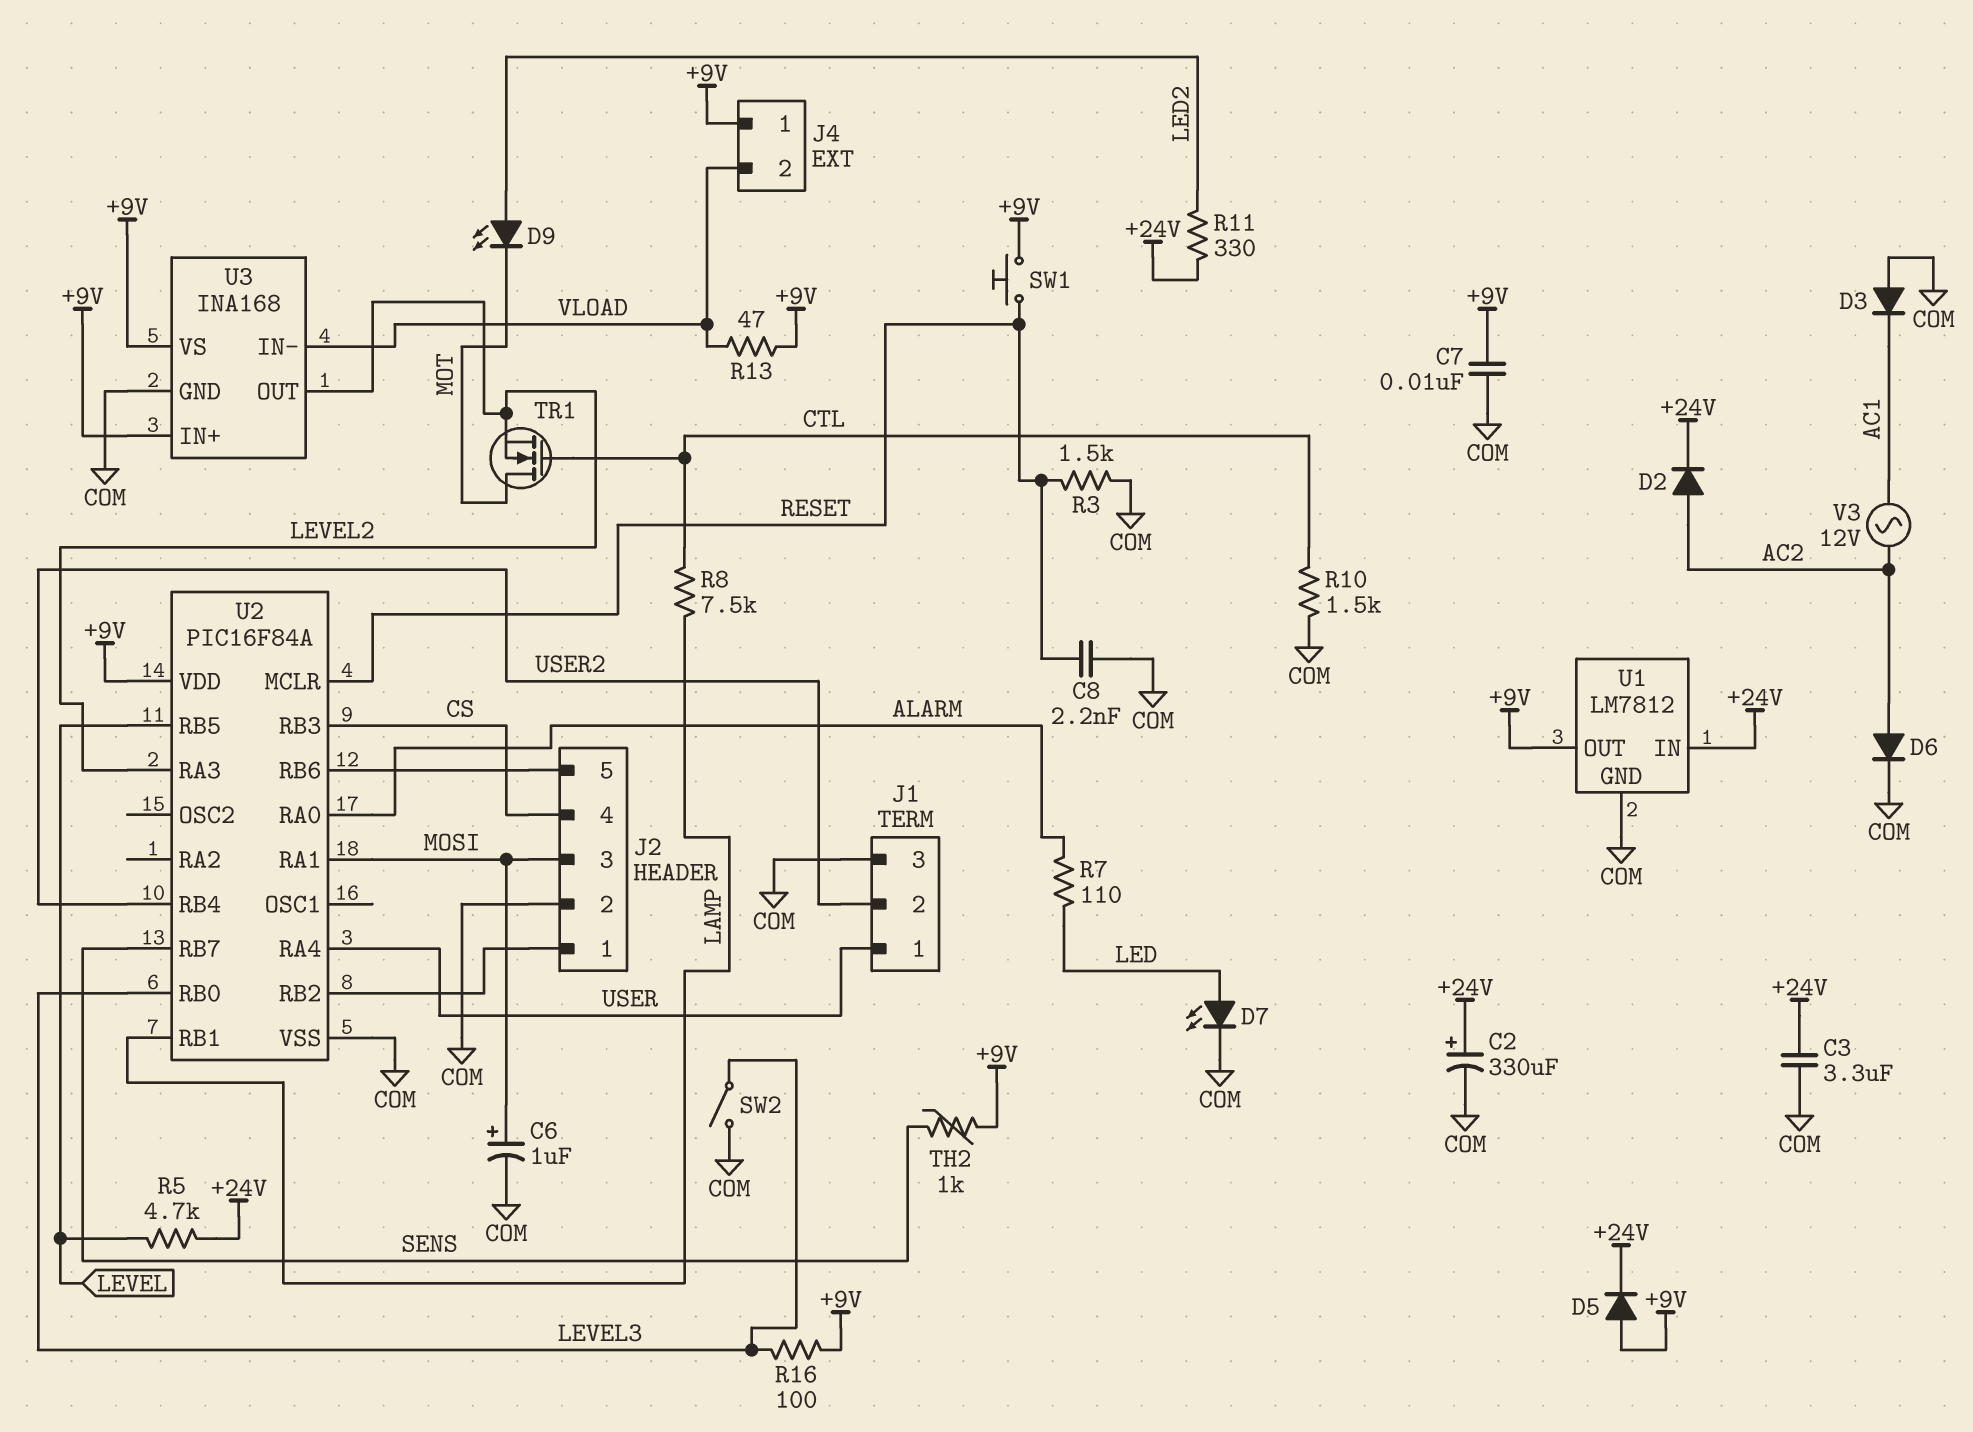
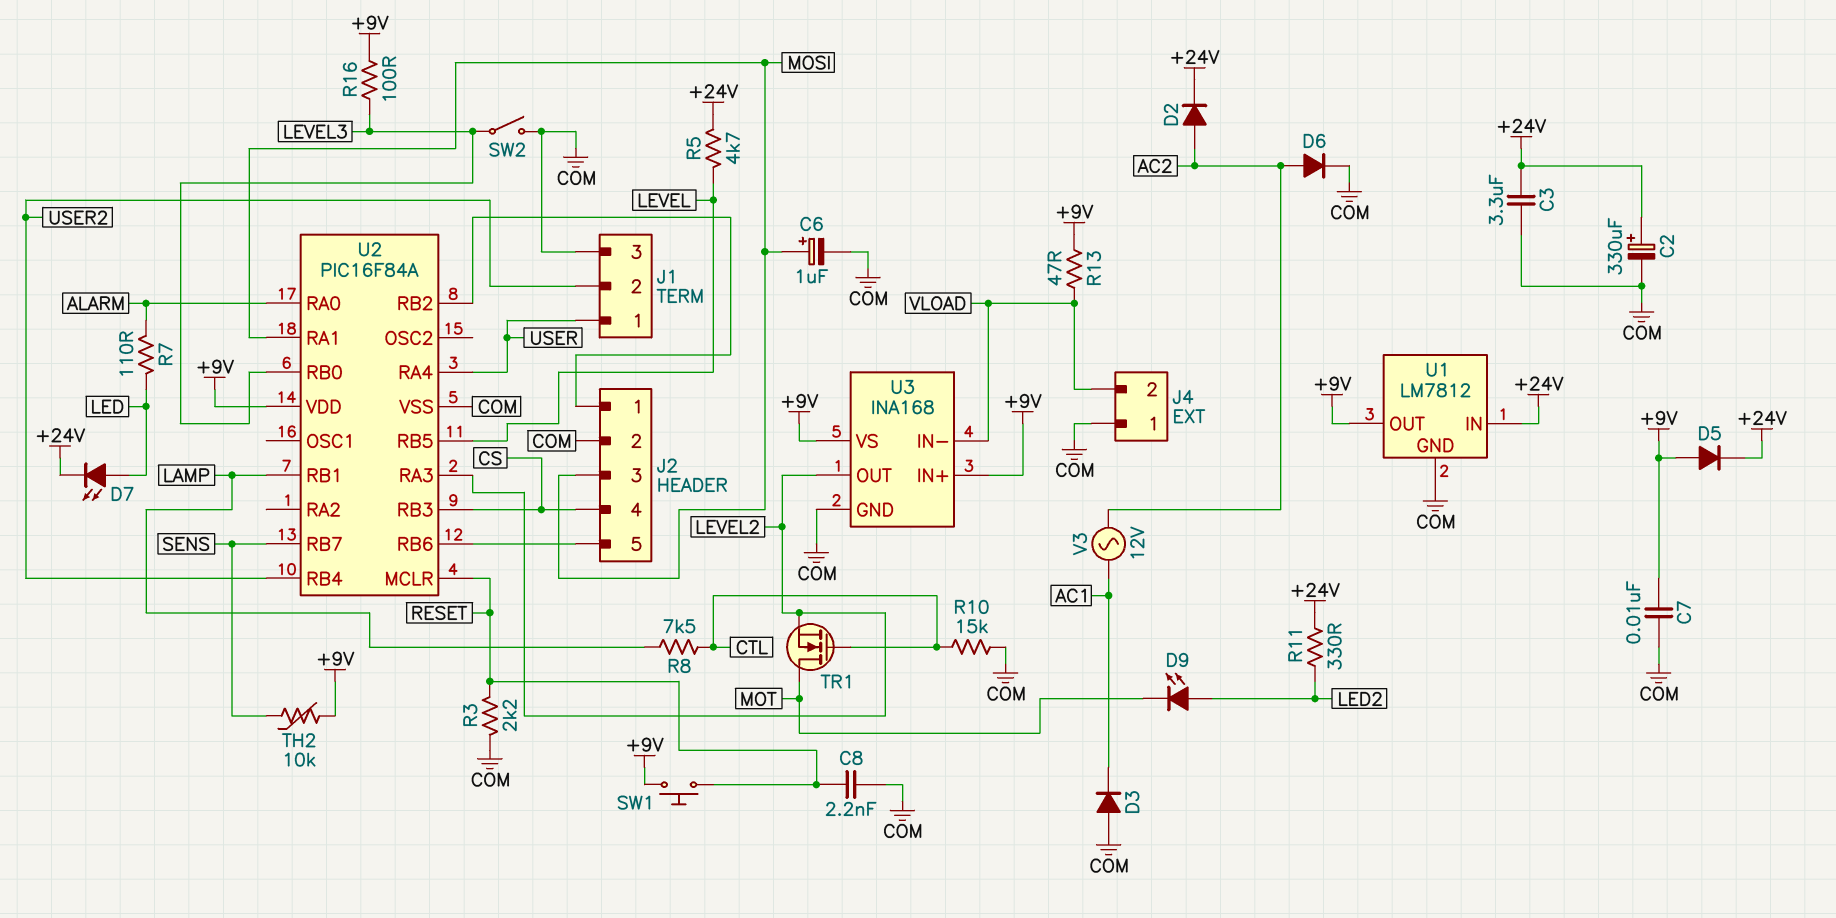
D7: LED (A LED, K COM) -> LED (A LED, K +24V)
J4 pin 1: +9V -> COM
R3: 1.5k (COM, RESET) -> 2.2k (COM, RESET)
R10: 1.5k (COM, CTL) -> 15k (COM, CTL)
TH2: 1k (+9V, SENS) -> 10k (+9V, SENS)

